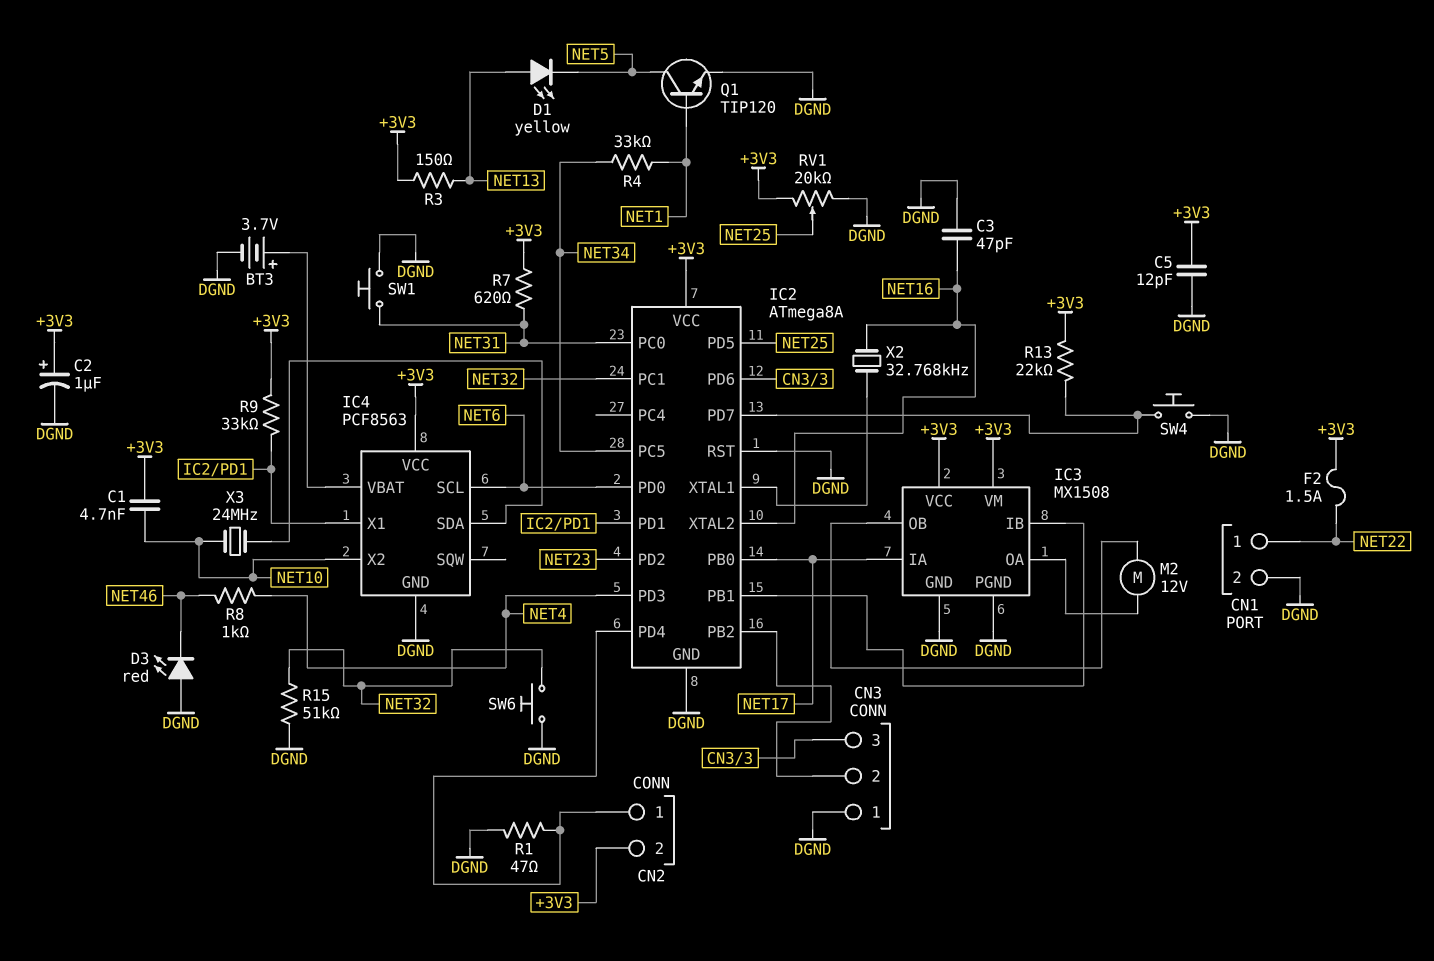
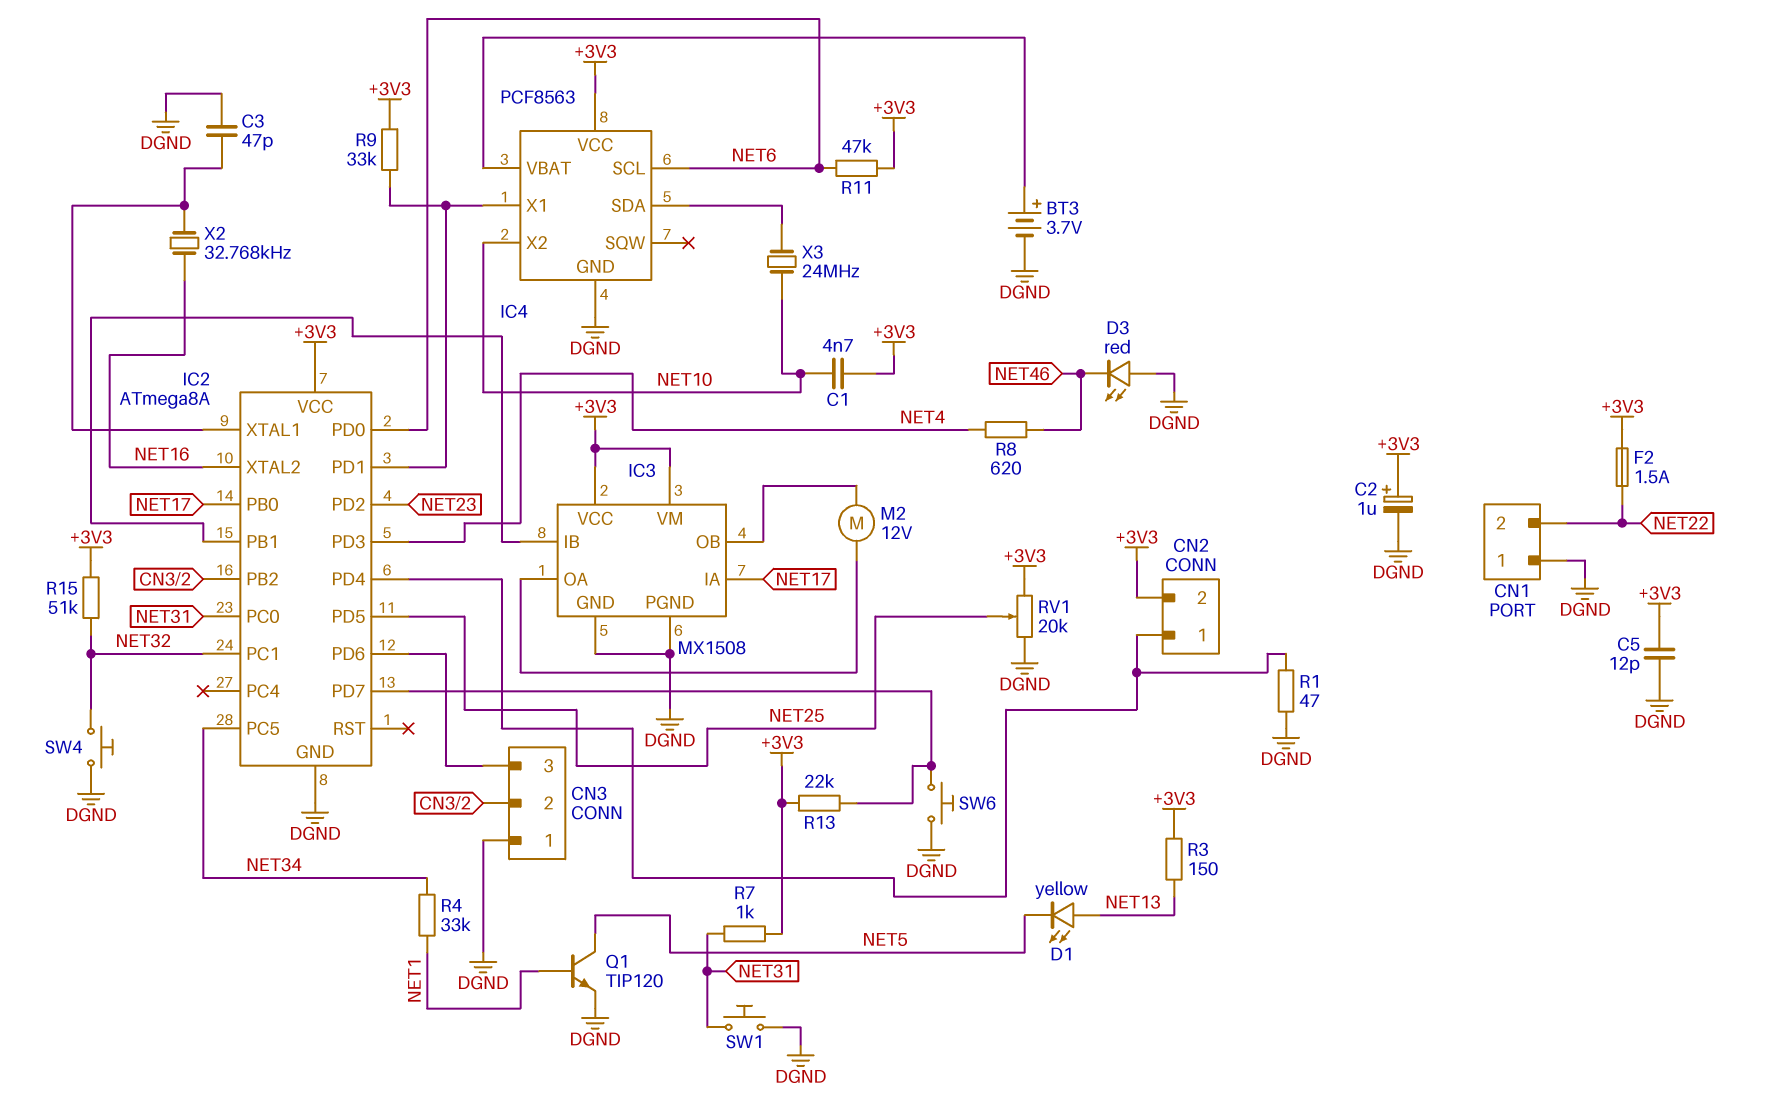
C3: 47pF (DGND, NET16) -> 47pF (DGND, IC2/XTAL1)
CN1 pin 1: NET22 -> DGND
CN1 pin 2: DGND -> NET22
IC2 pin RST: DGND -> none
R7: 620 (+3V3, NET31) -> 1k (+3V3, NET31)
R8: 1k (NET4, NET46) -> 620 (NET4, NET46)
R11: none -> 47k (+3V3, NET6)
R15: 51k (DGND, NET32) -> 51k (+3V3, NET32)
SW4: button (DGND, IC2/PD7) -> button (DGND, NET32)
SW6: button (DGND, NET32) -> button (DGND, IC2/PD7)

